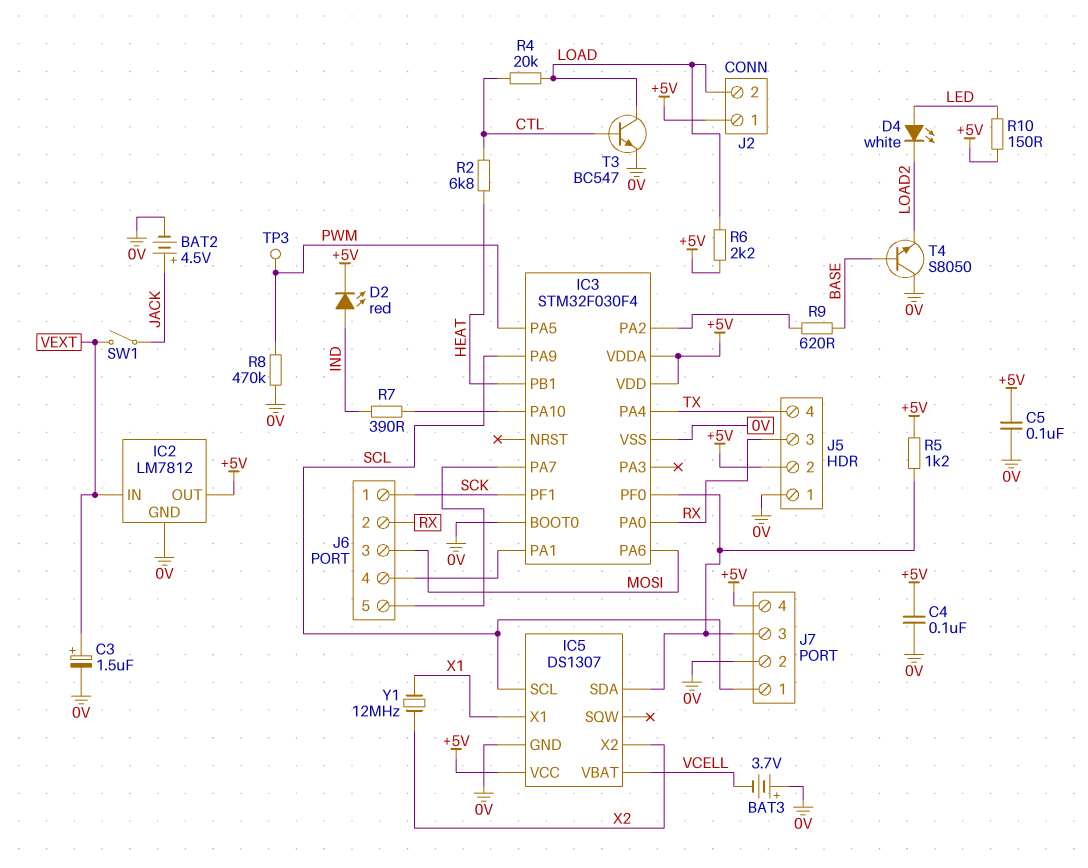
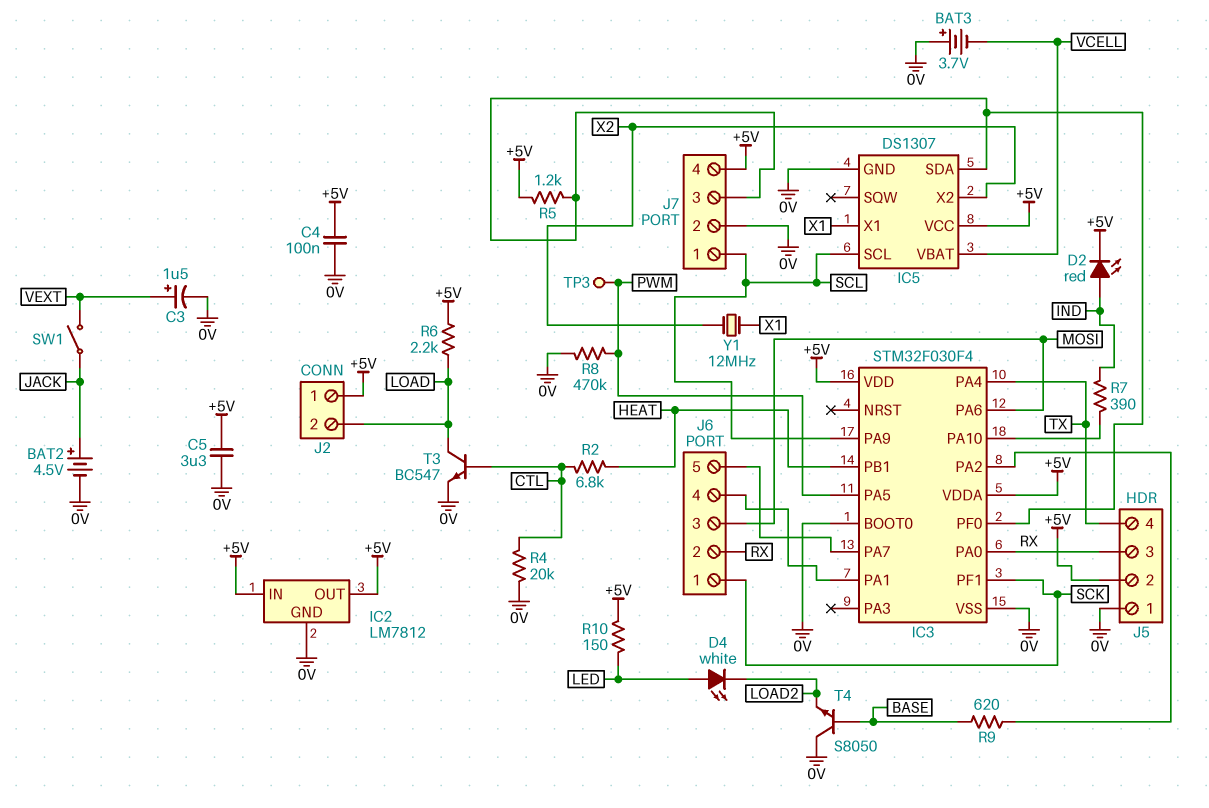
C5: 100nF (+5V, 0V) -> 3.3uF (+5V, 0V)
IC2 pin IN: VEXT -> +5V
R4: 20k (CTL, LOAD) -> 20k (0V, CTL)

